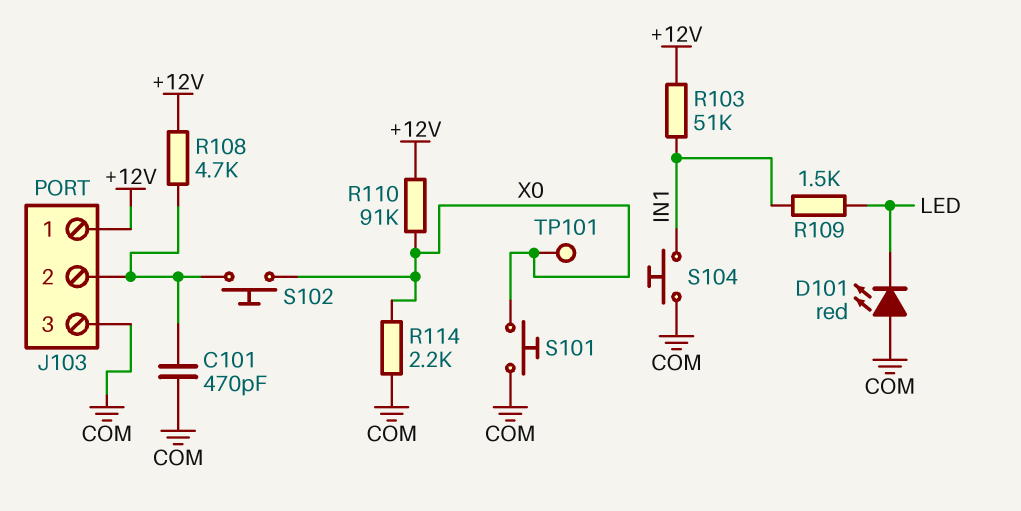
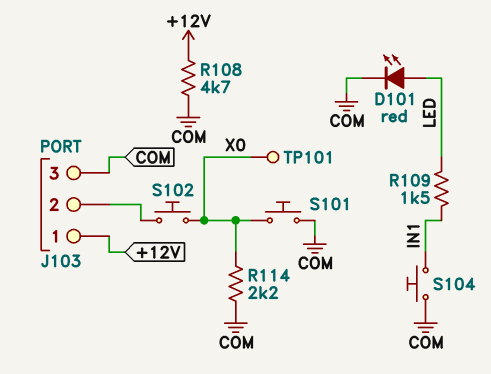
C101: 470pF (COM, J103/2) -> none
D101: LED red (A COM, K LED) -> LED red (A LED, K COM)
R103: 51k (+12V, IN1) -> none
R108: 4.7k (+12V, J103/2) -> 4.7k (+12V, COM)
R110: 91k (+12V, X0) -> none

